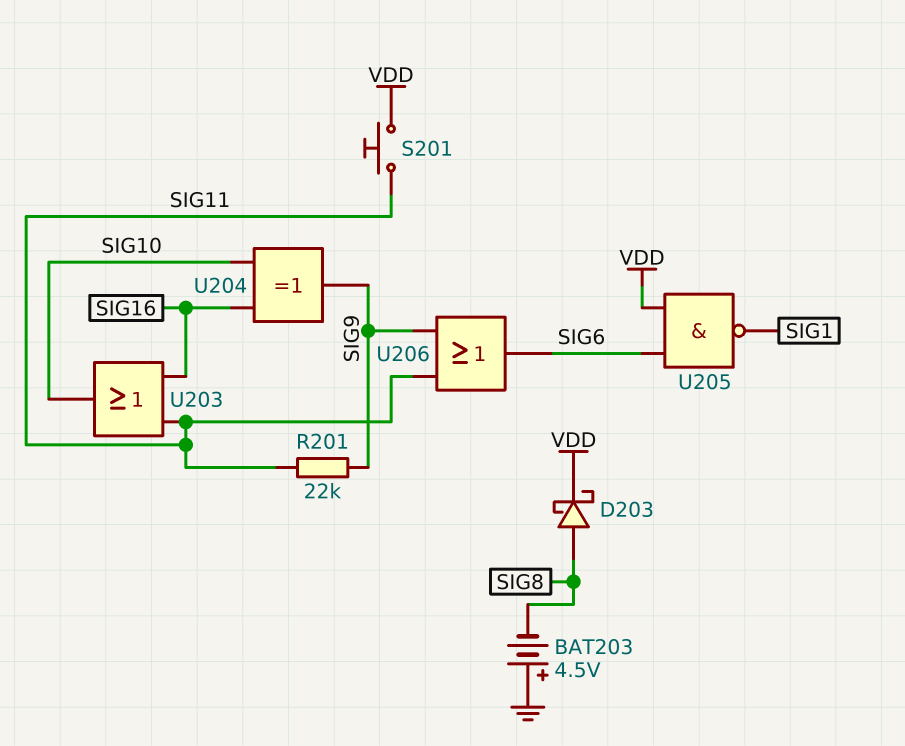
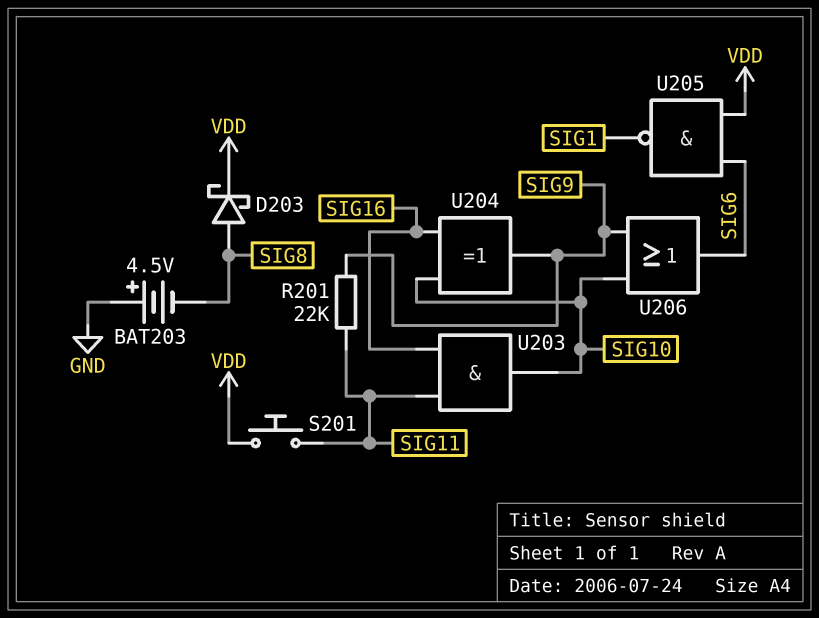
U203: OR (in SIG11, in SIG16, out SIG10) -> AND (in SIG11, in SIG16, out SIG10)
U206: OR (in SIG9, in SIG11, out SIG6) -> OR (in SIG9, in SIG10, out SIG6)

